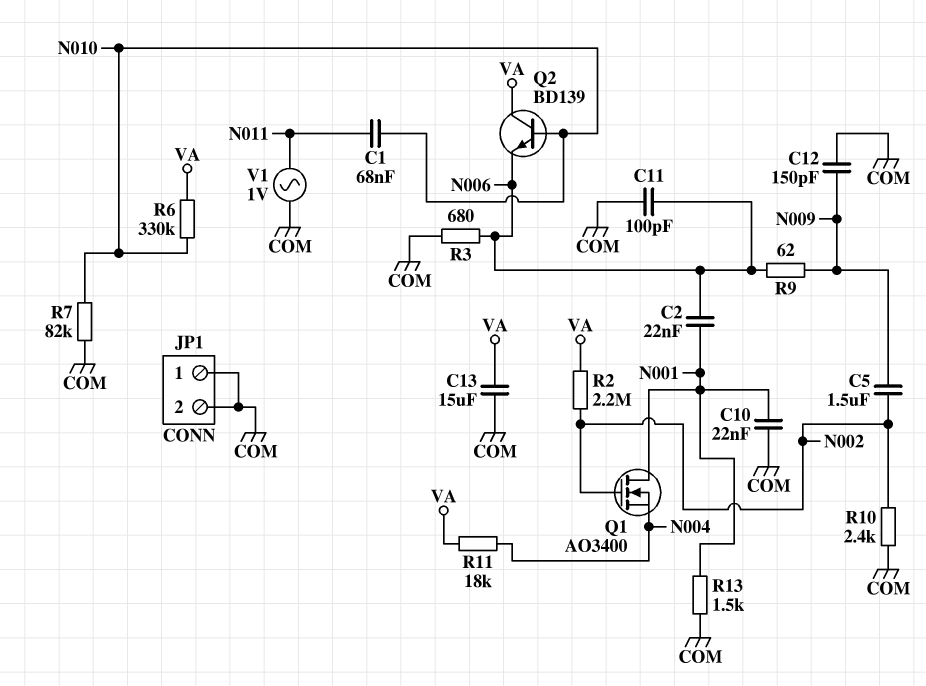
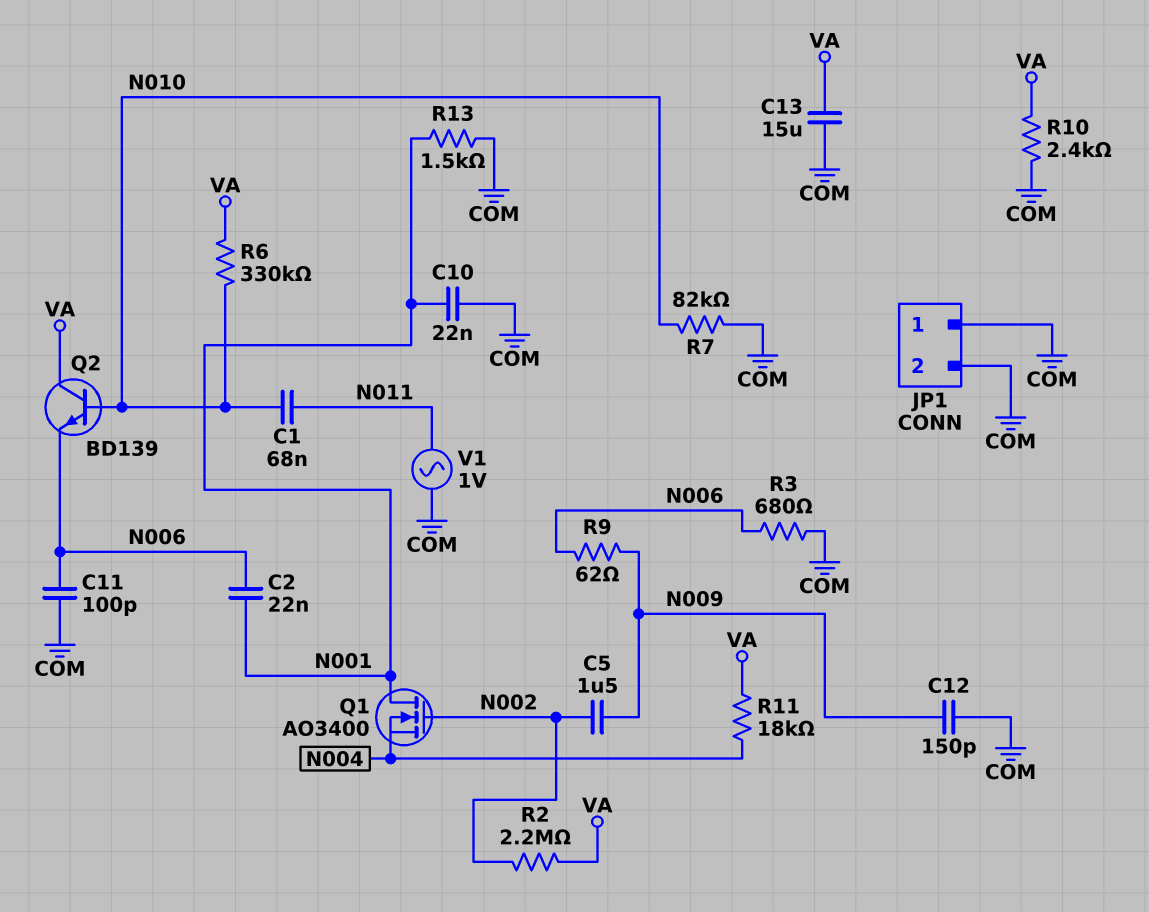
R10: 2.4k (COM, N002) -> 2.4k (COM, VA)

